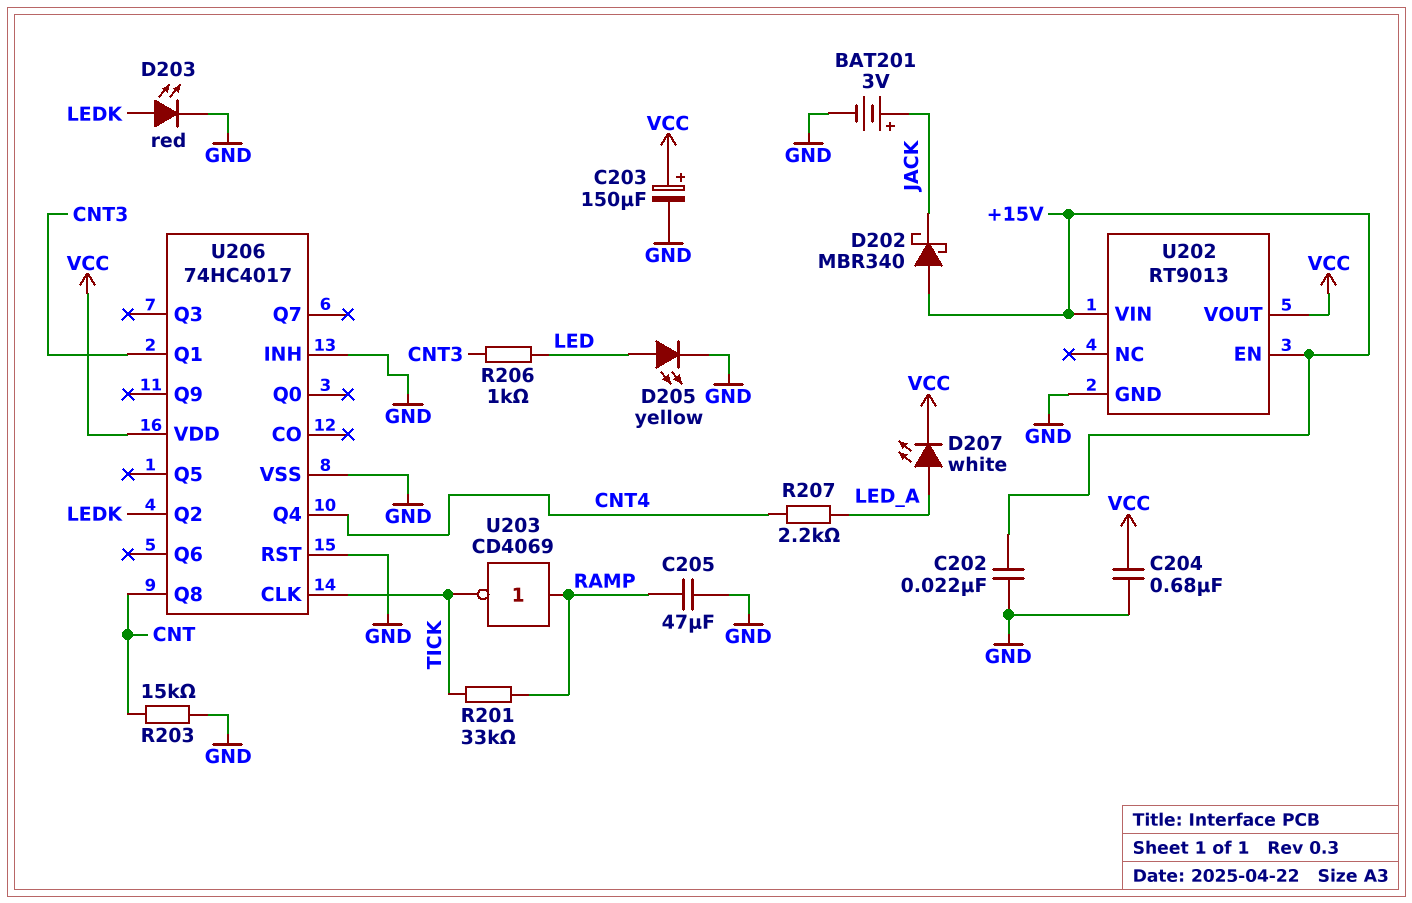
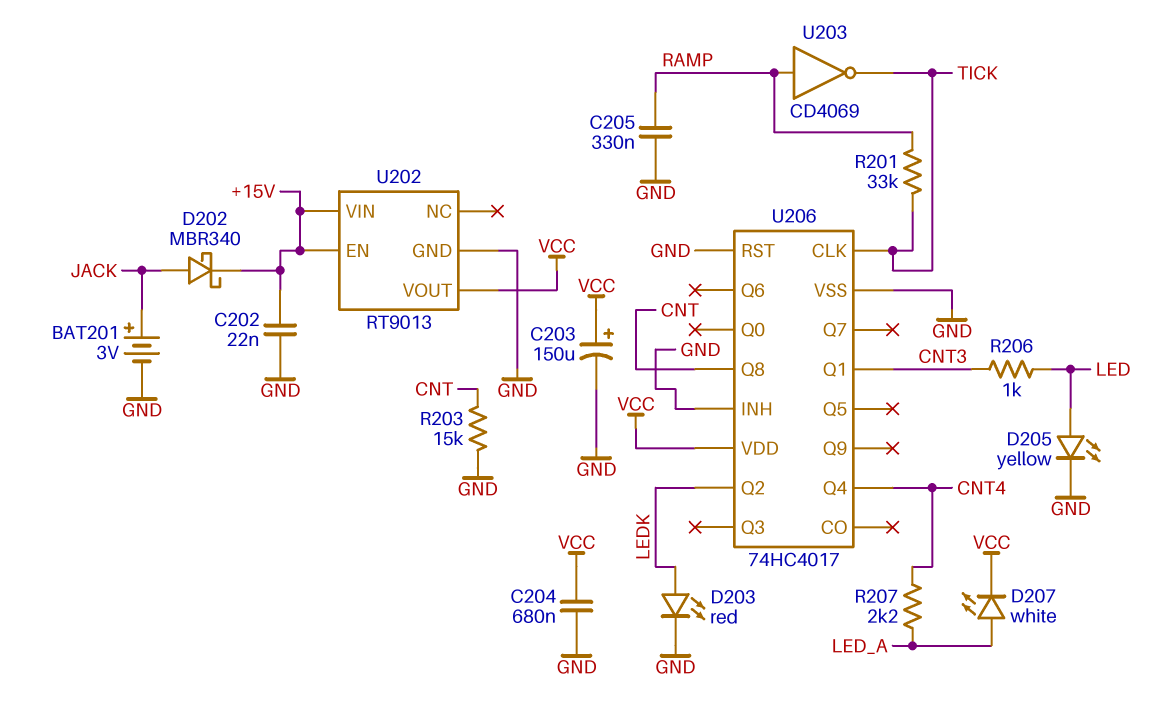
C205: 47uF (GND, RAMP) -> 330nF (GND, RAMP)
D202: schottky MBR340 (A +15V, K JACK) -> schottky MBR340 (A JACK, K +15V)

